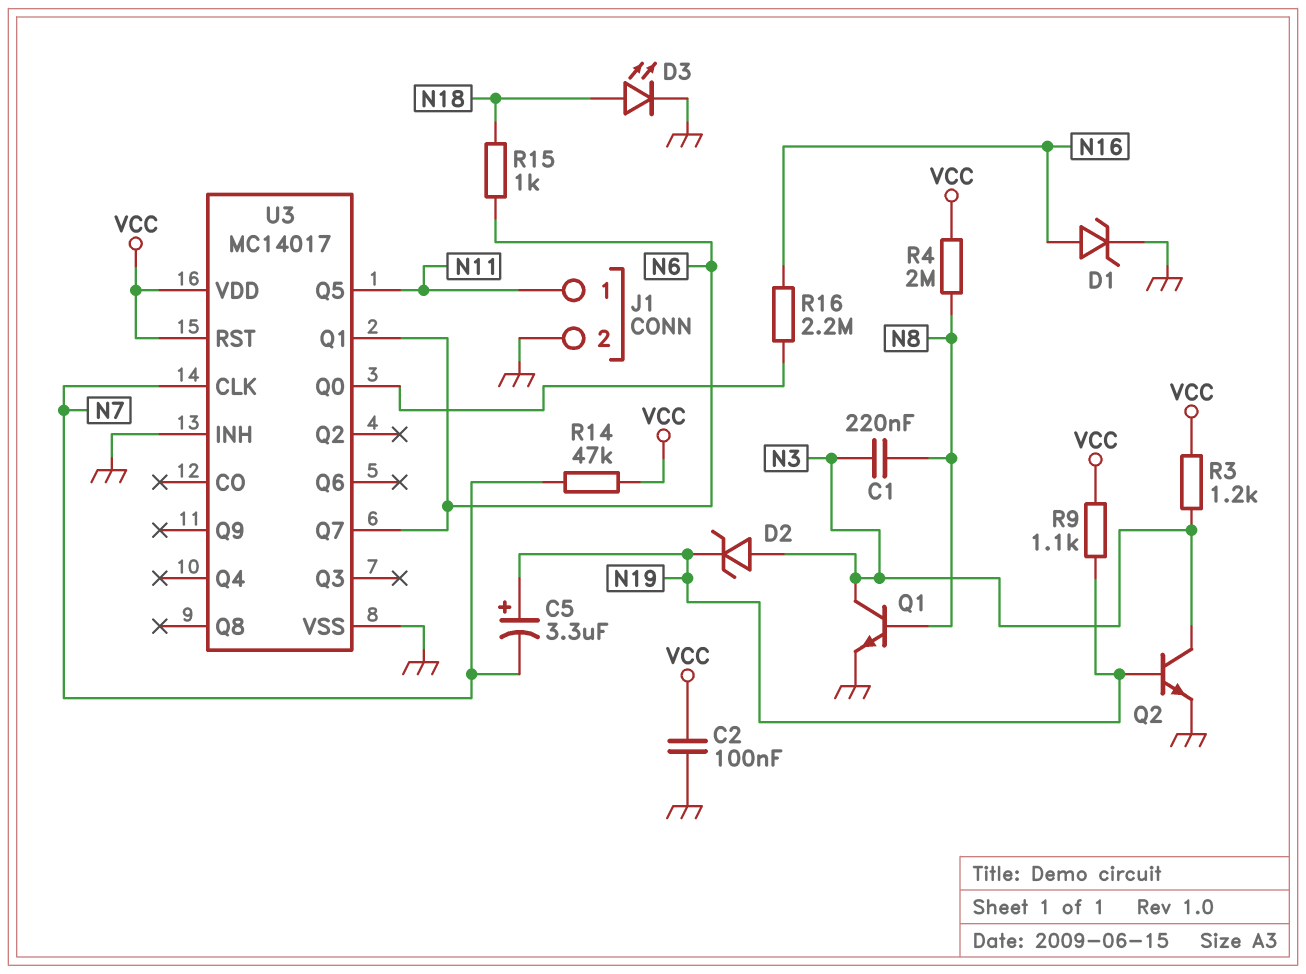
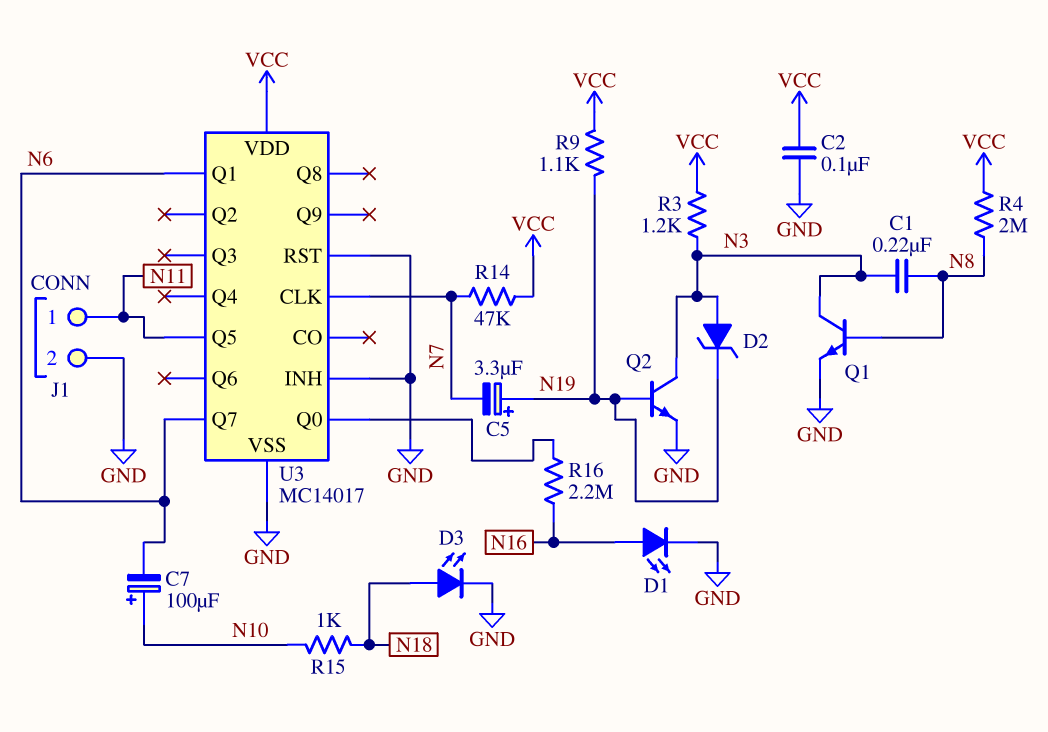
C7: none -> 100uF (plus N10, minus N6)
D1: zener (A N16, K GND) -> LED (A N16, K GND)
R15: 1k (N6, N18) -> 1k (N10, N18)
U3 pin RST: VCC -> GND

